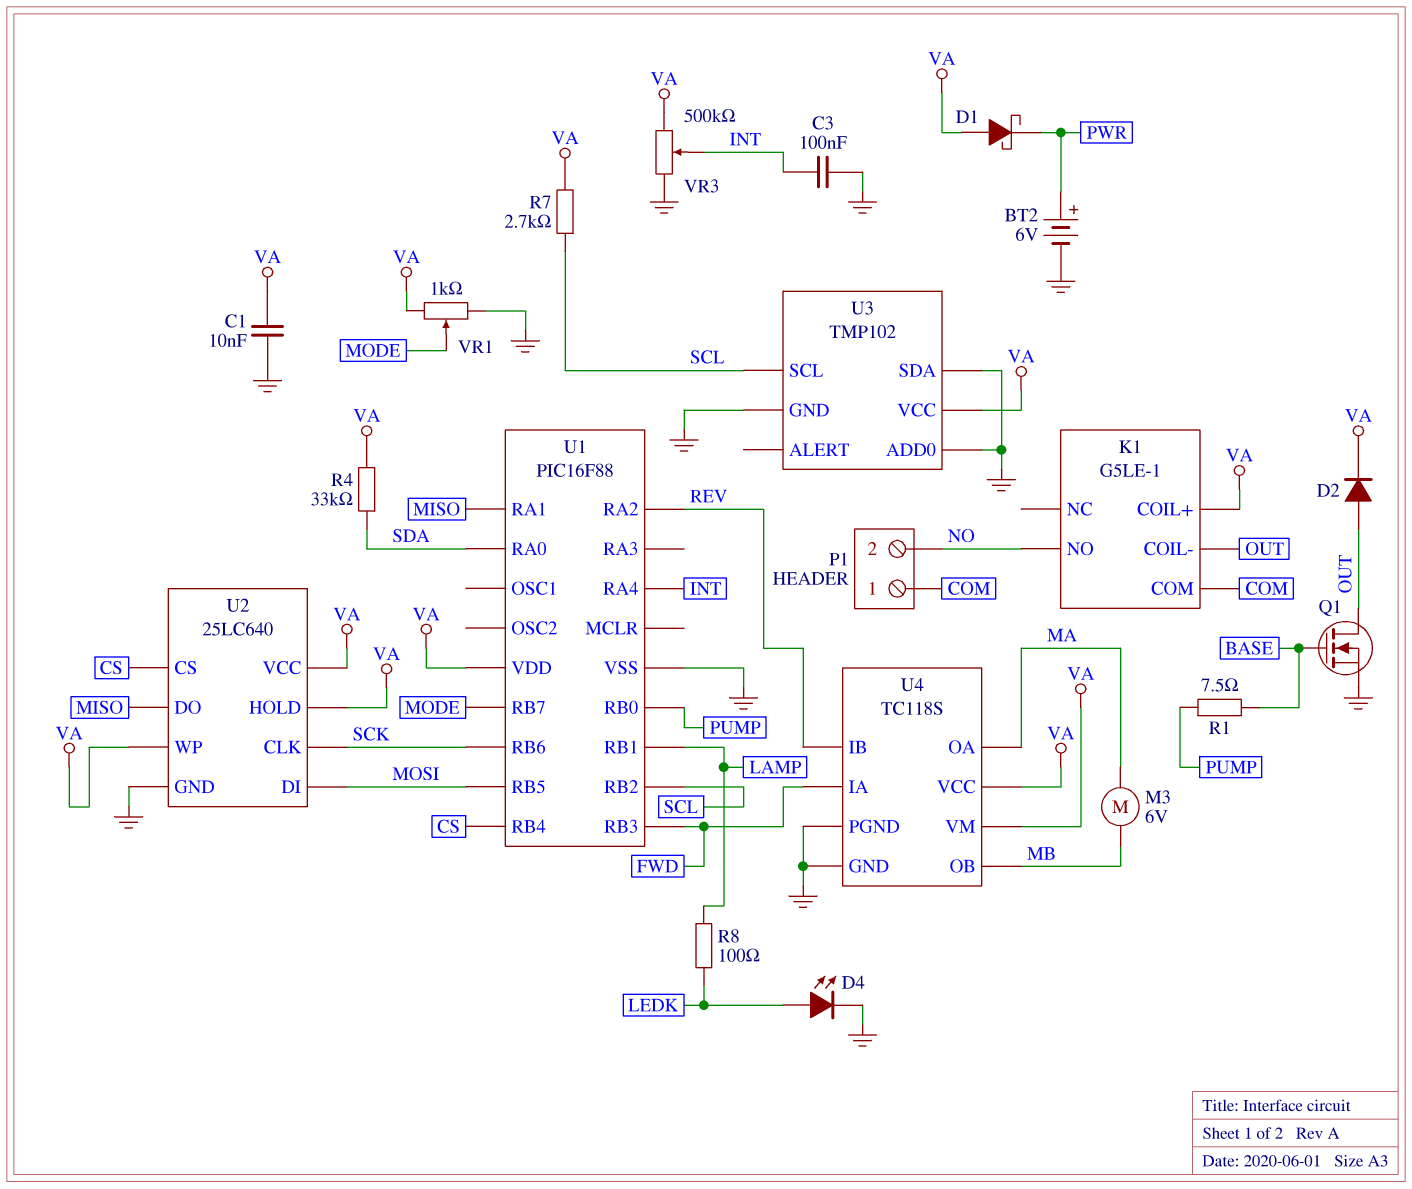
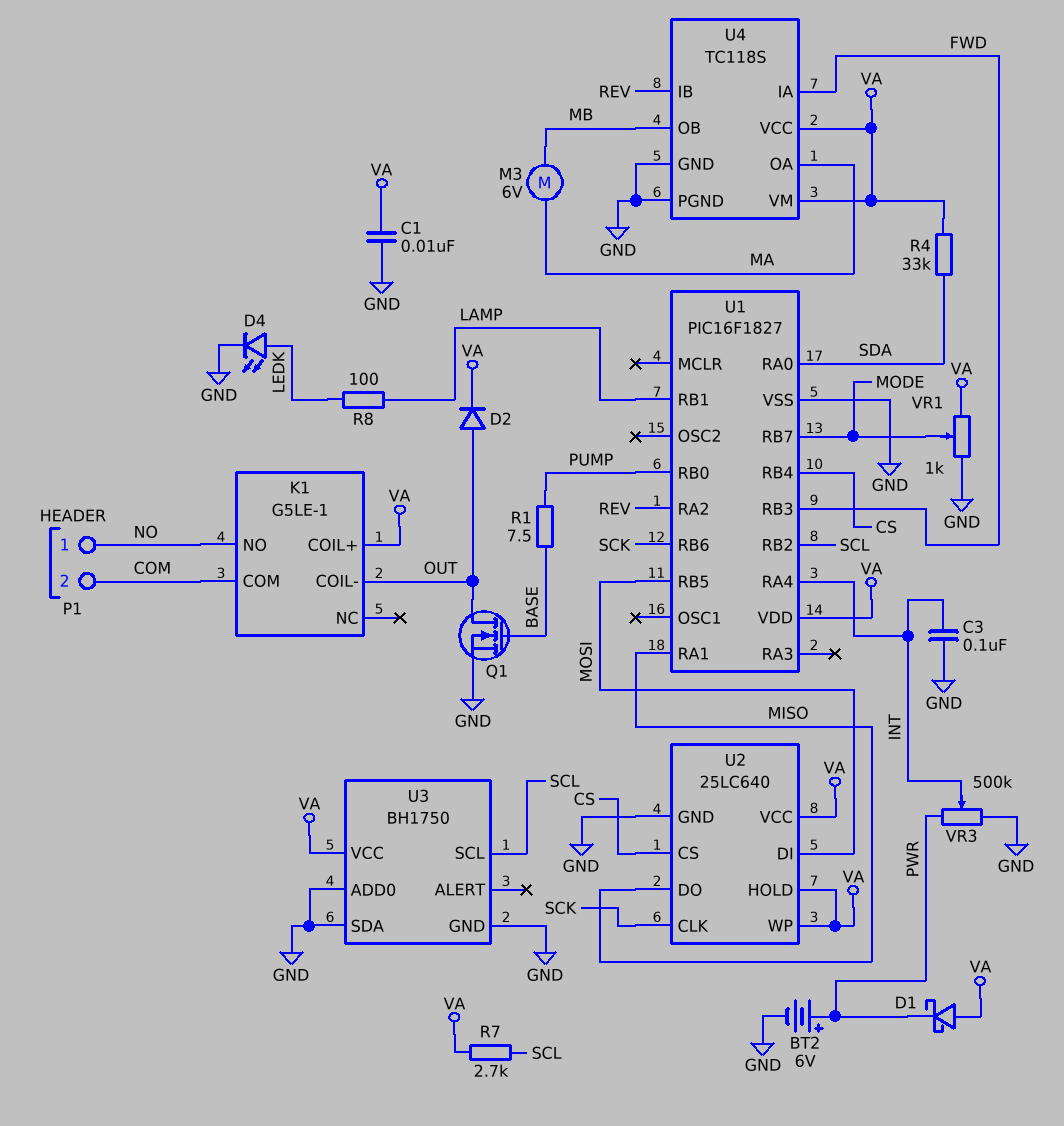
P1 pin 1: COM -> NO
P1 pin 2: NO -> COM
U1: PIC16F88 -> PIC16F1827
U3: TMP102 -> BH1750
VR3: 500k (GND, VA, wiper INT) -> 500k (GND, PWR, wiper INT)

